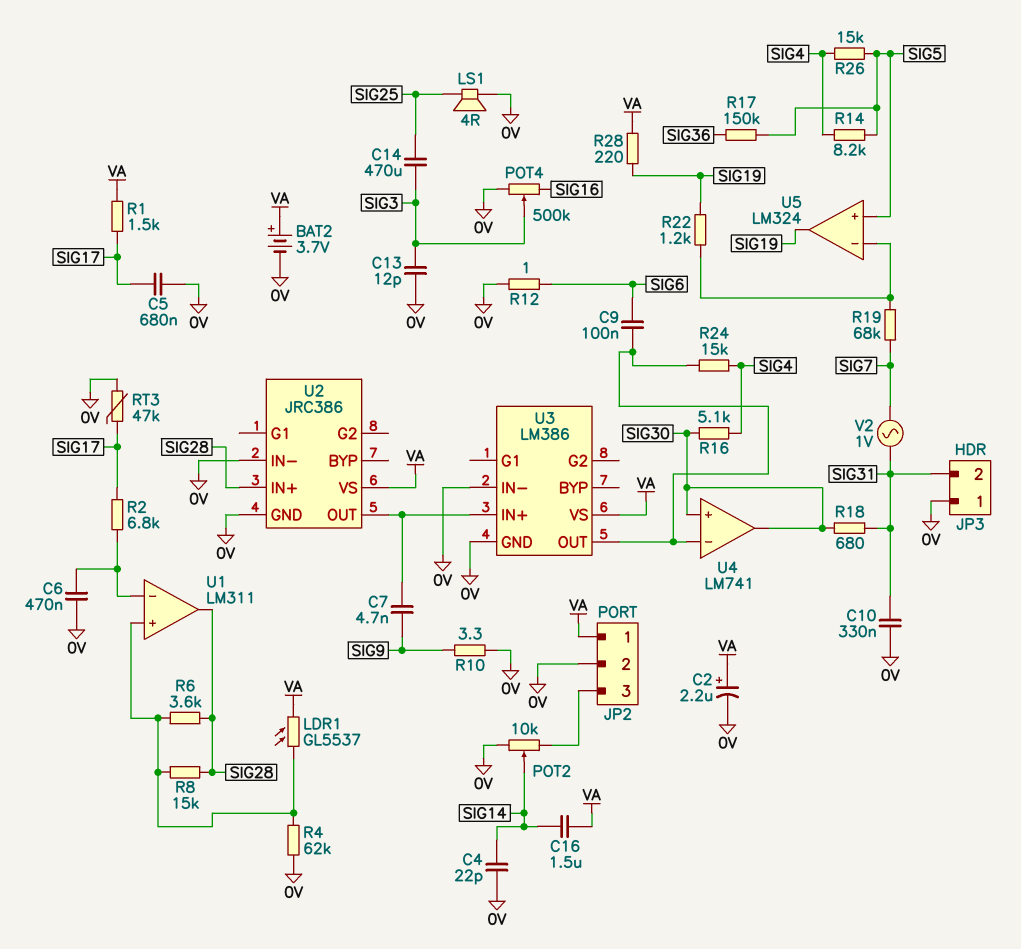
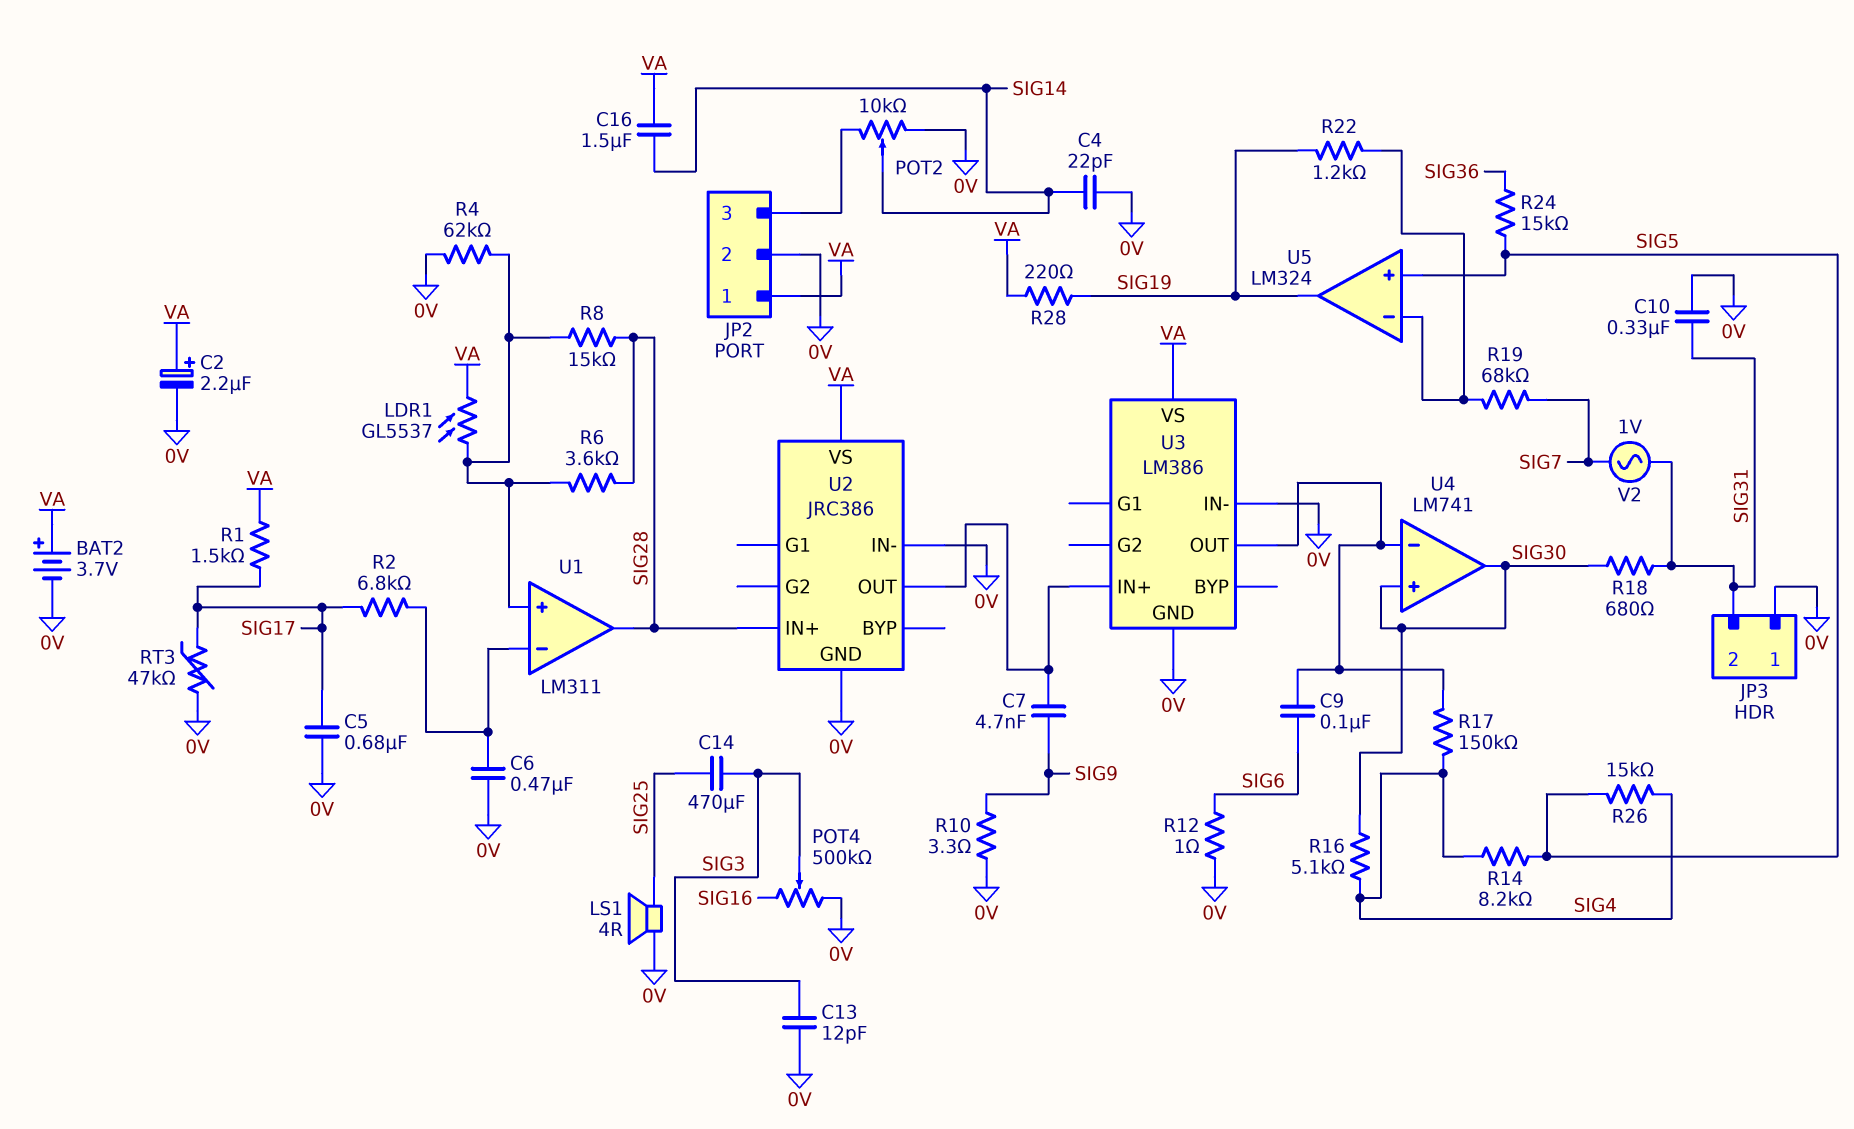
R17: 150k (SIG5, SIG36) -> 150k (SIG4, U3/OUT)
R24: 15k (SIG4, U3/OUT) -> 15k (SIG5, SIG36)

